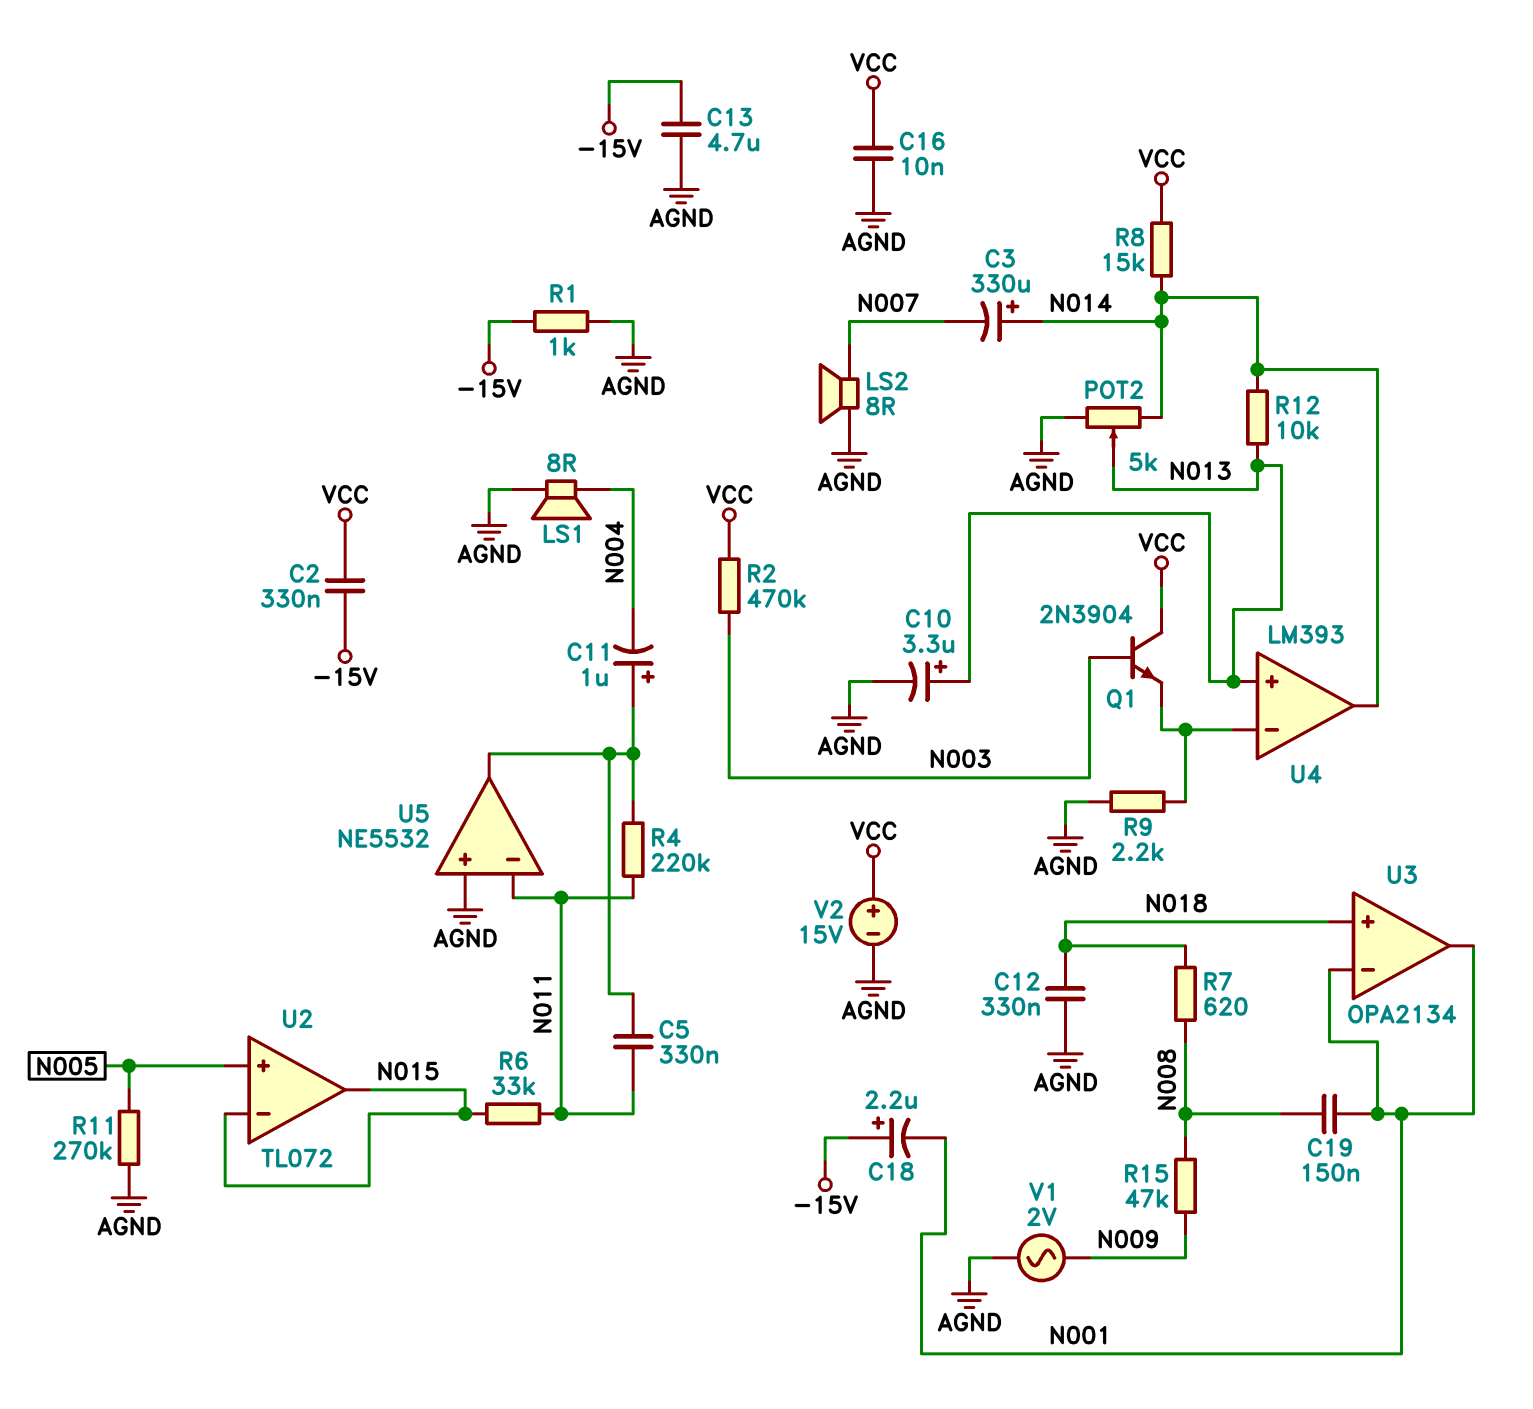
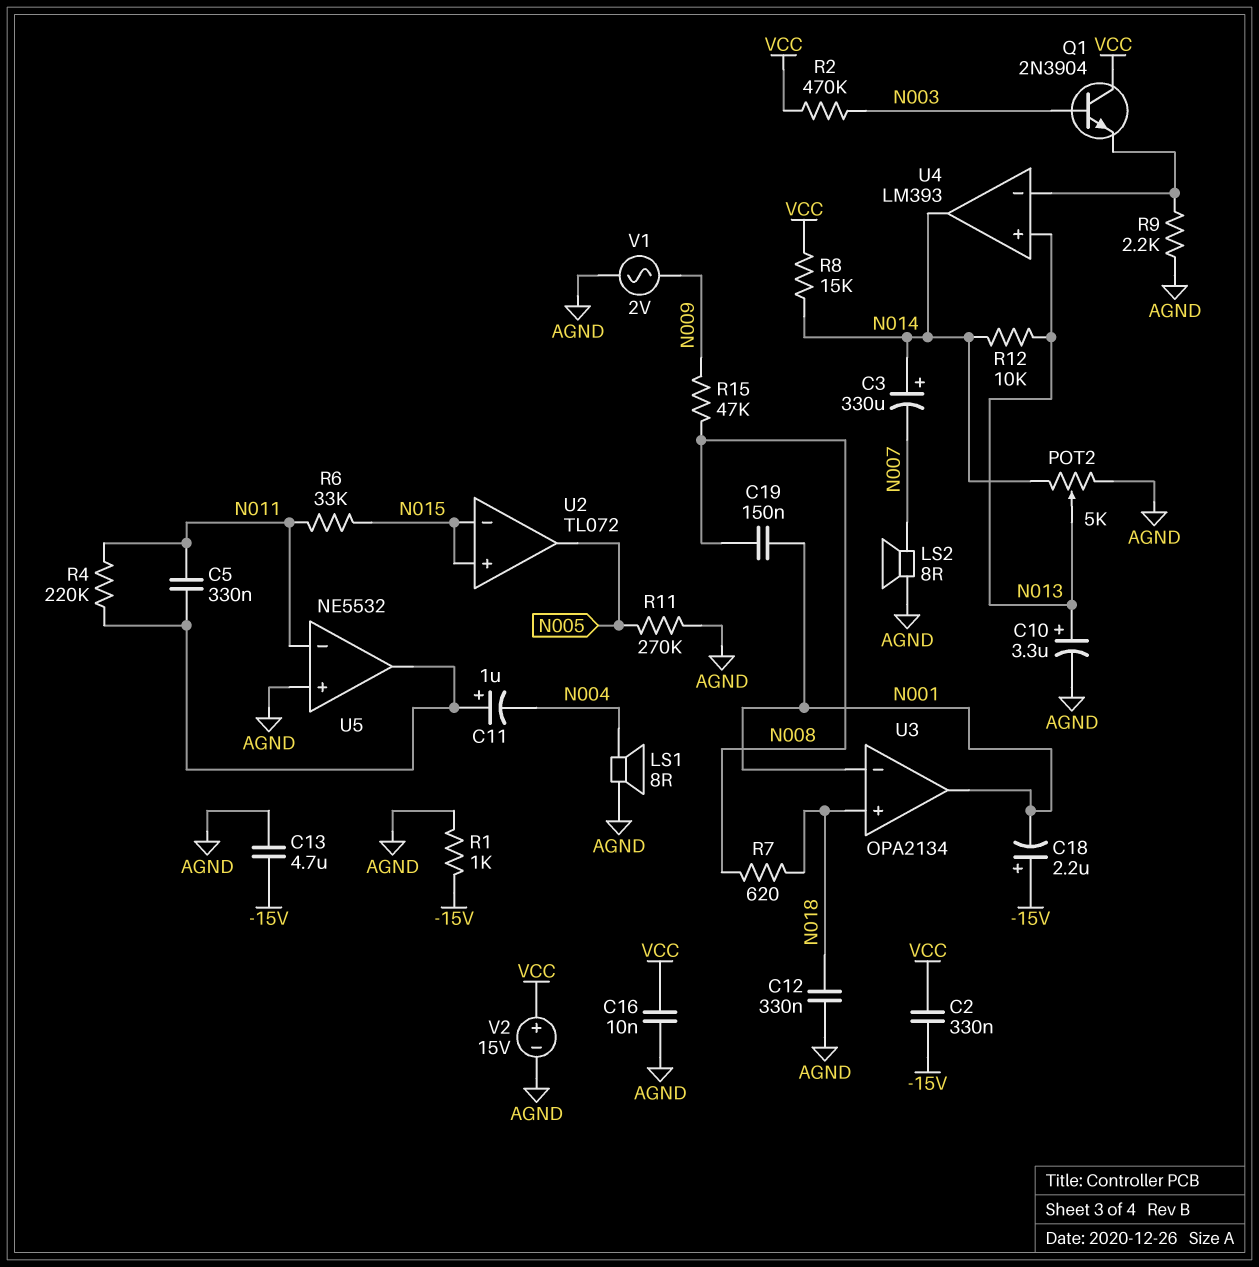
U2 pin in+: N005 -> N015
U2 pin out: N015 -> N005

